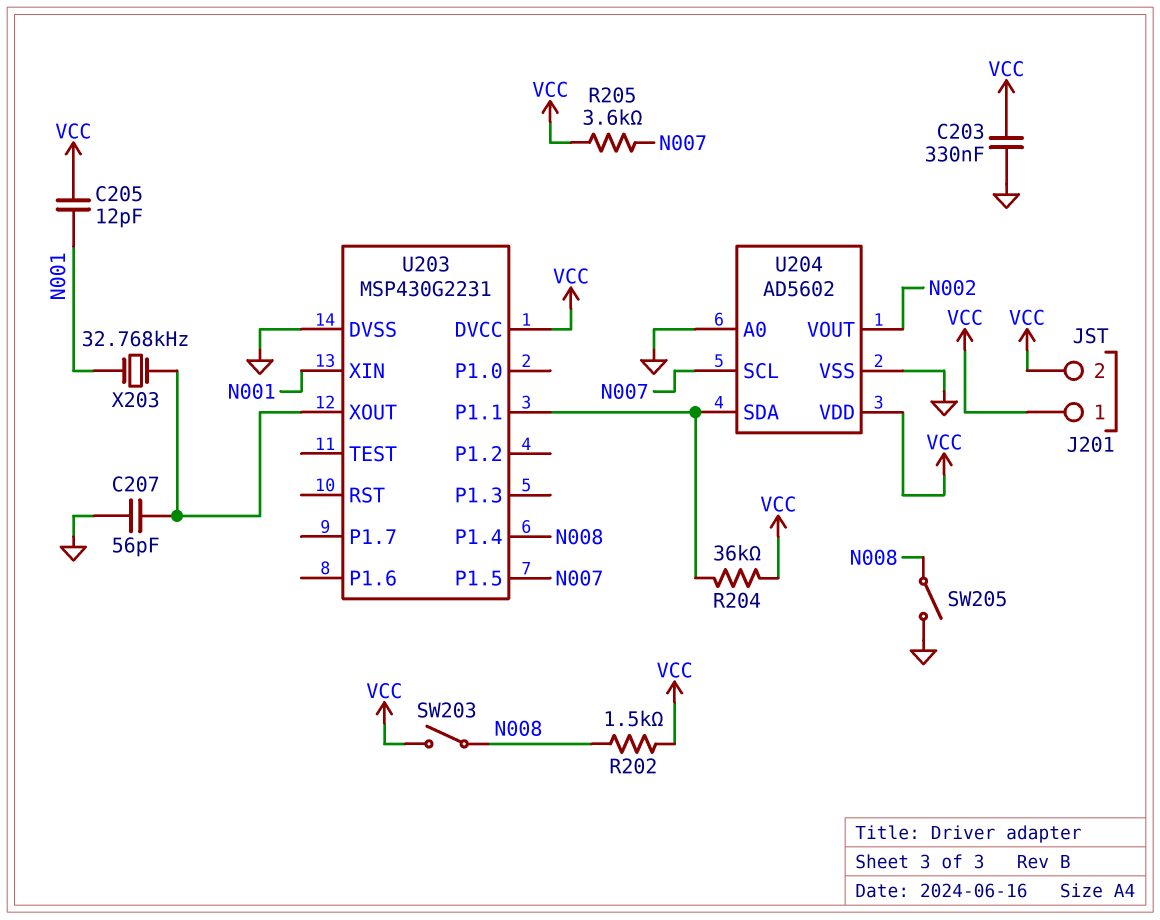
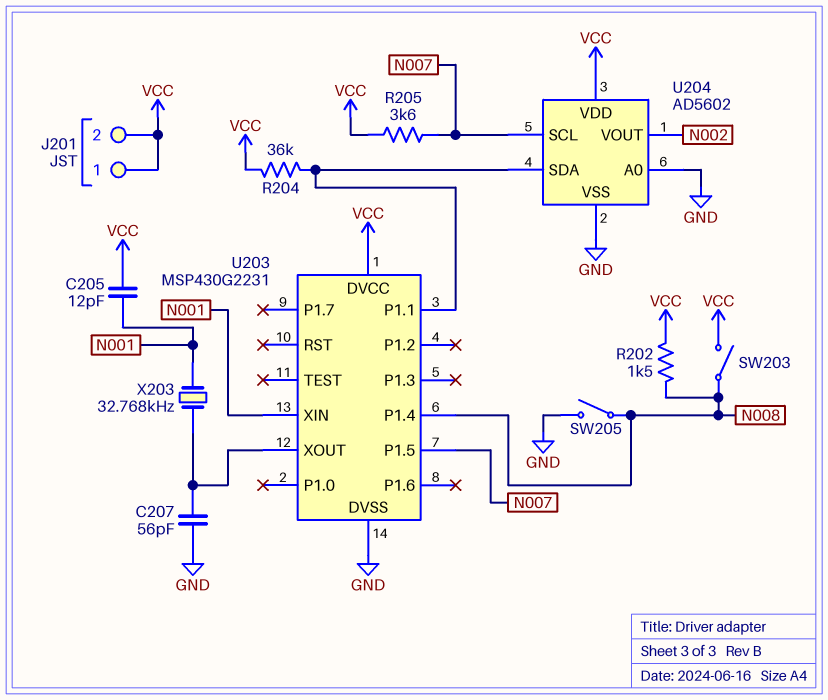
C203: 330nF (GND, VCC) -> none

